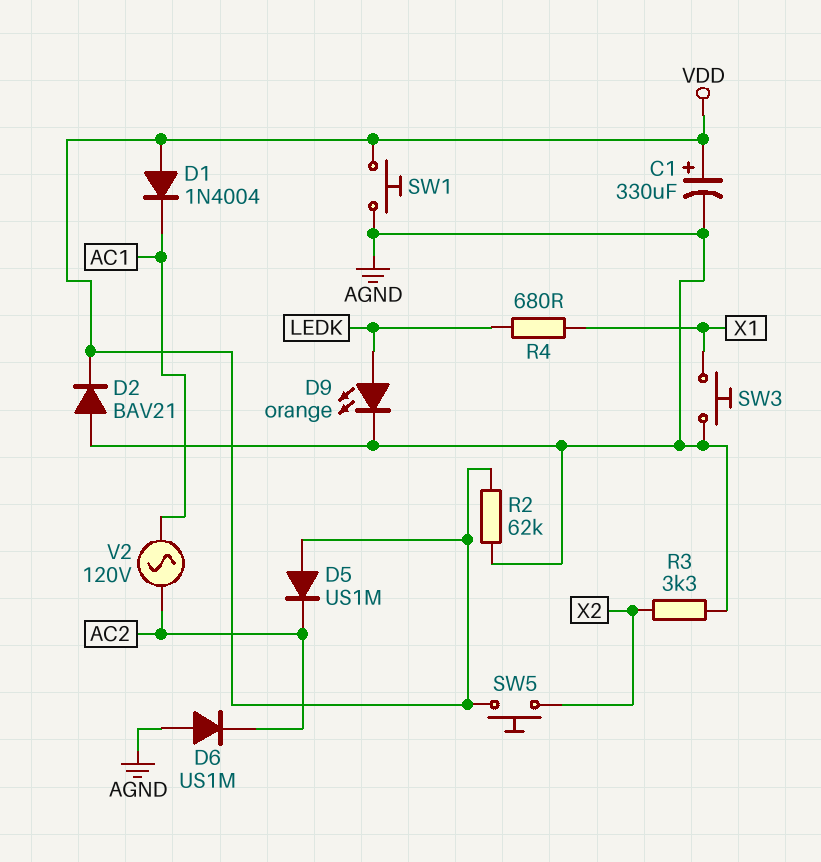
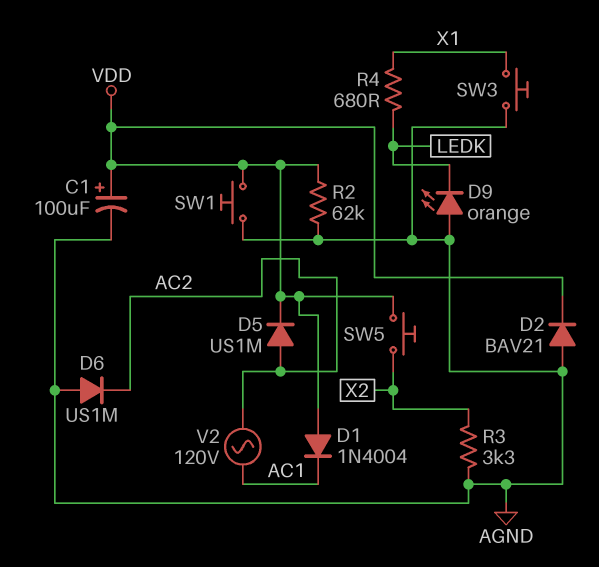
C1: 330uF (plus VDD, minus AGND) -> 100uF (plus VDD, minus AGND)
D5: diode US1M (A VDD, K AC2) -> diode US1M (A AC2, K VDD)
D9: LED orange (A LEDK, K AGND) -> LED orange (A AGND, K LEDK)

